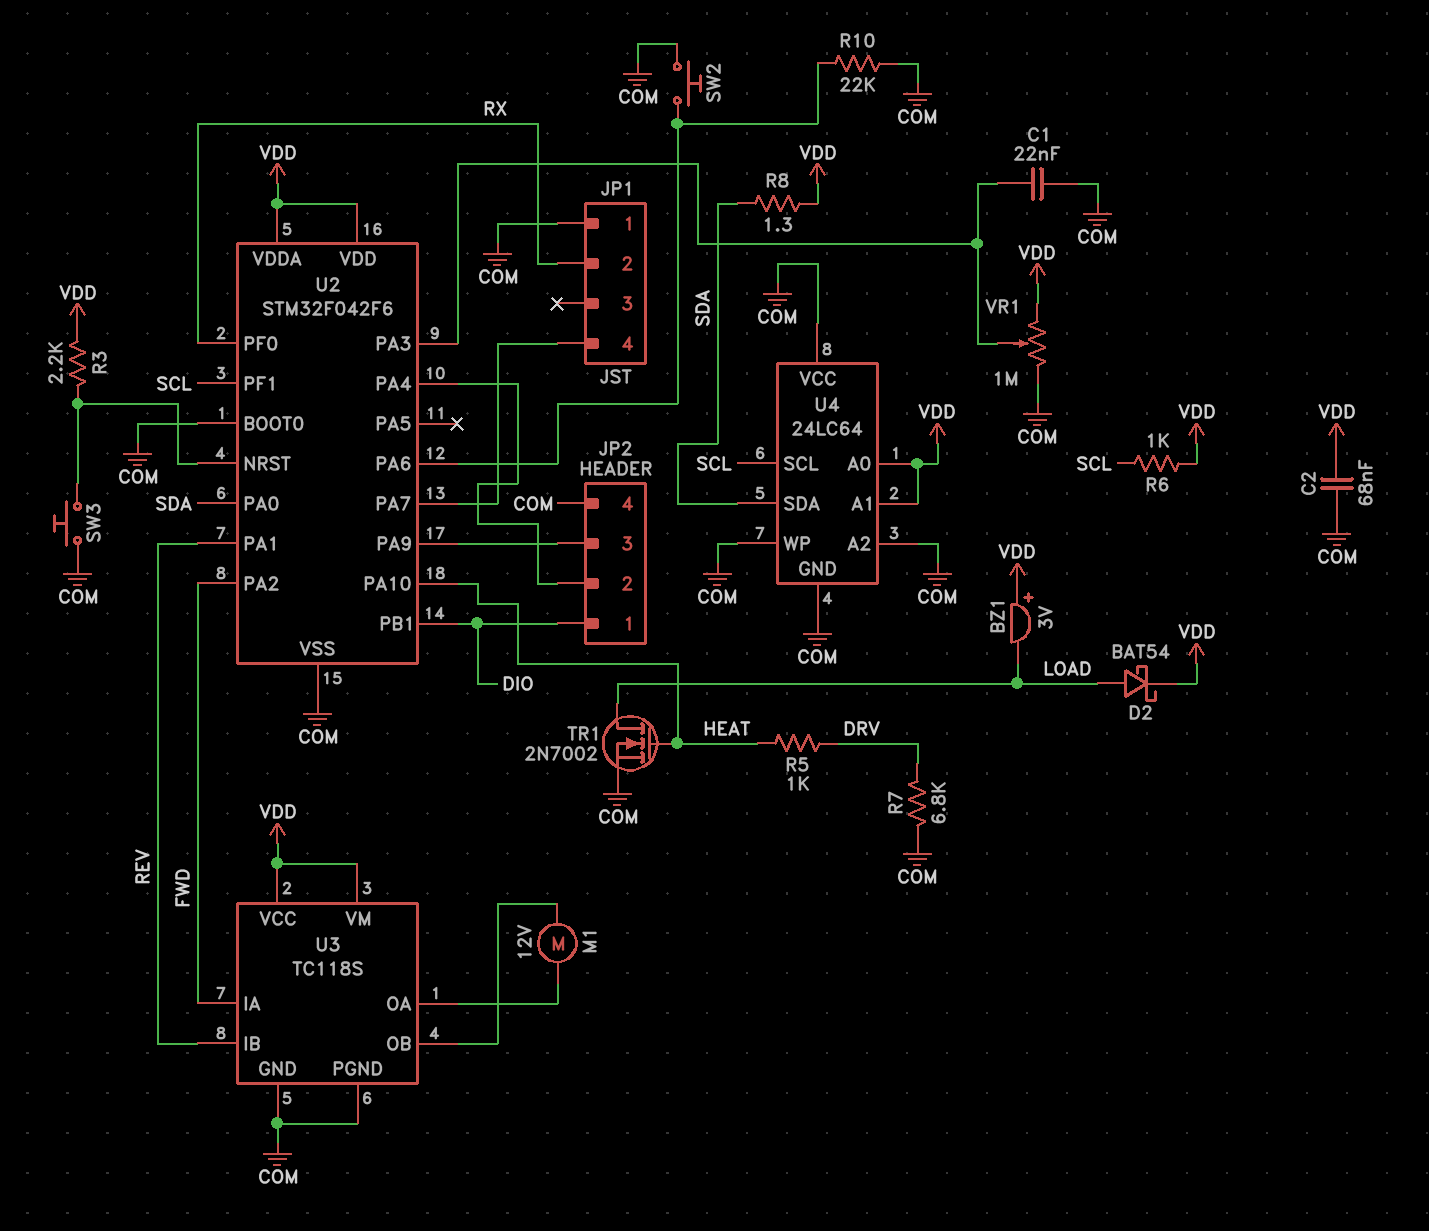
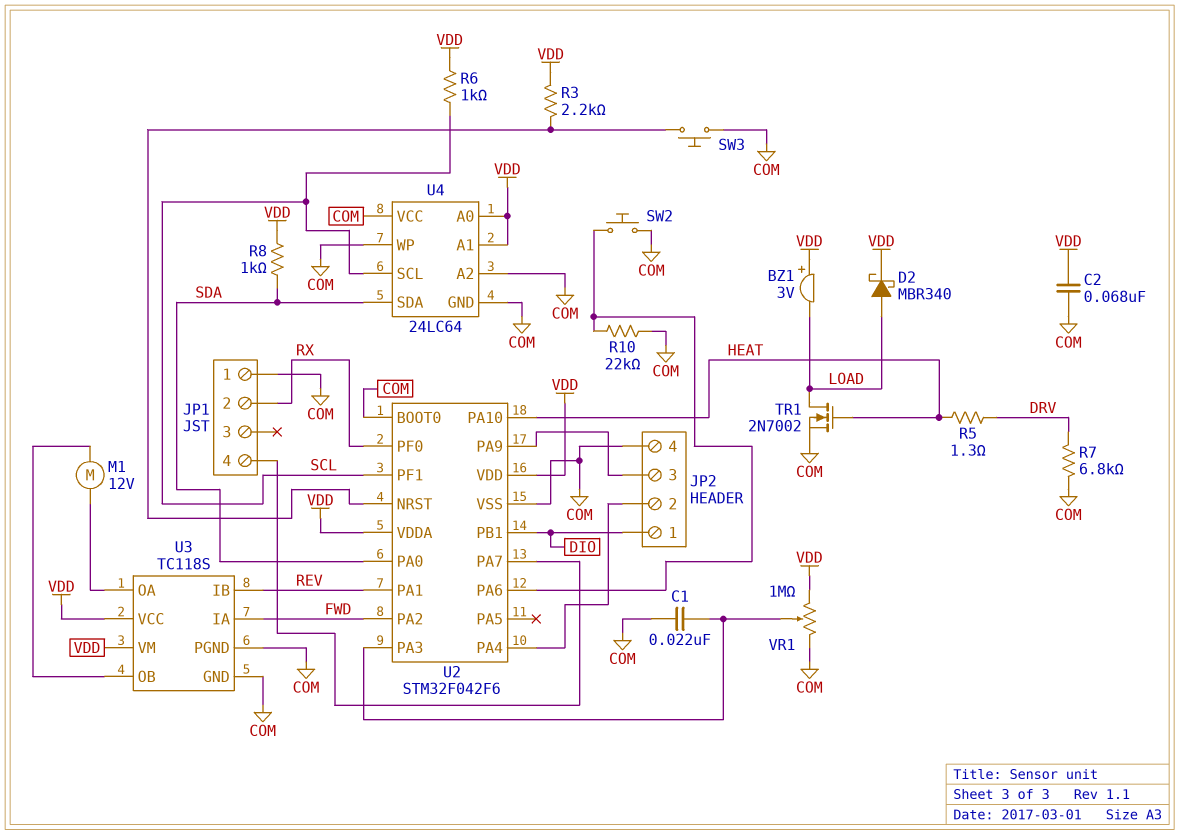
D2: schottky BAT54 (A LOAD, K VDD) -> schottky MBR340 (A LOAD, K VDD)
R5: 1k (DRV, HEAT) -> 1.3 (DRV, HEAT)
R8: 1.3 (SDA, VDD) -> 1k (SDA, VDD)

